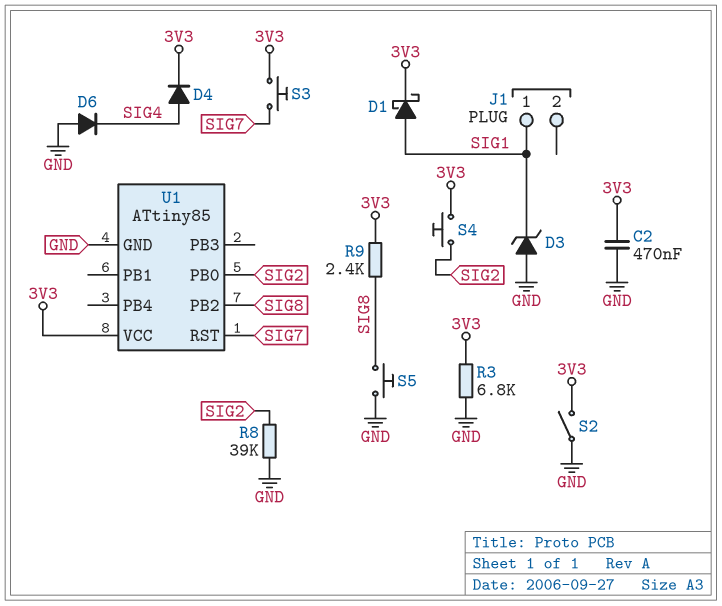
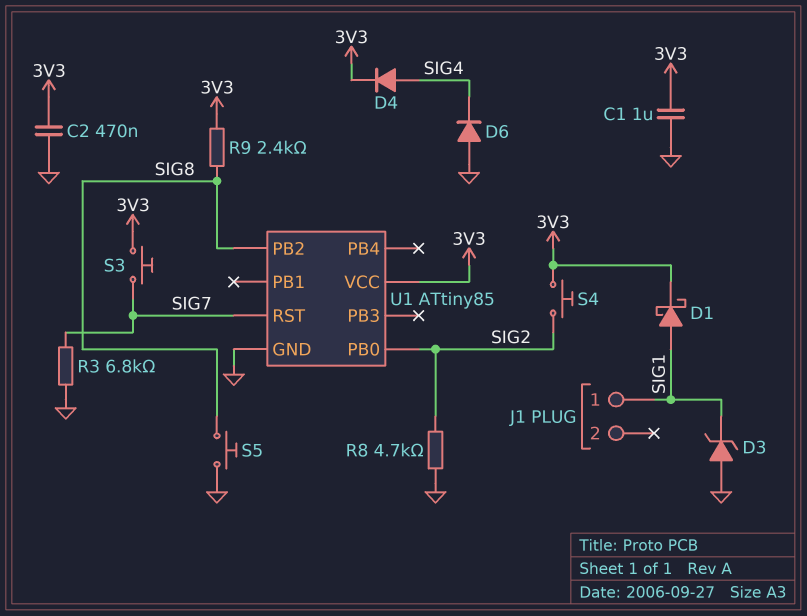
C1: none -> 1uF (3V3, GND)
R3: 6.8k (3V3, GND) -> 6.8k (GND, SIG7)
R8: 39k (GND, SIG2) -> 4.7k (GND, SIG2)
S2: switch (3V3, GND) -> none

